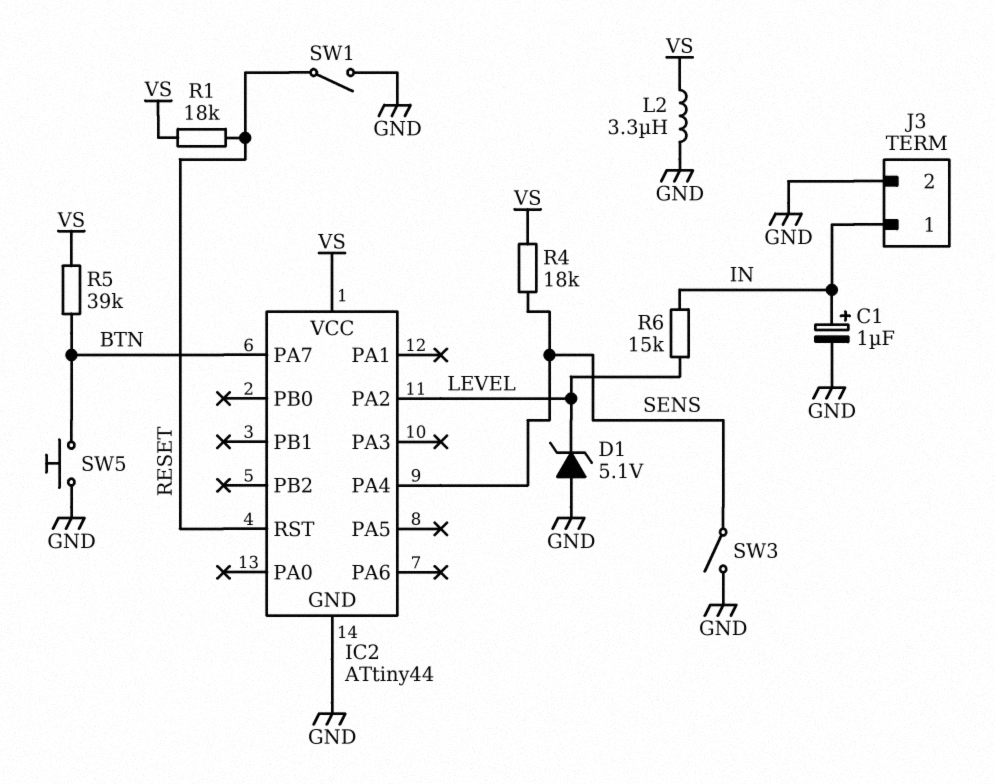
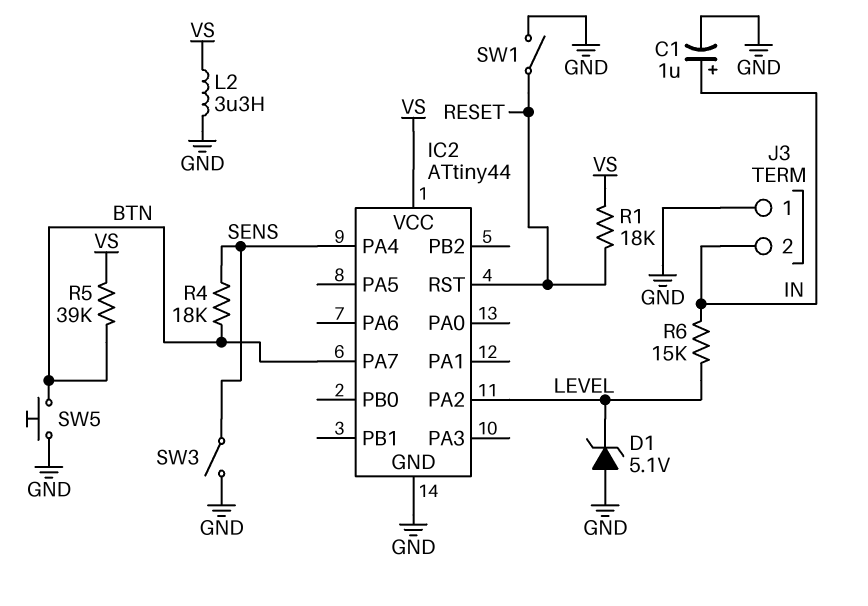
J3 pin 1: IN -> GND
J3 pin 2: GND -> IN
R4: 18k (SENS, VS) -> 18k (BTN, SENS)

